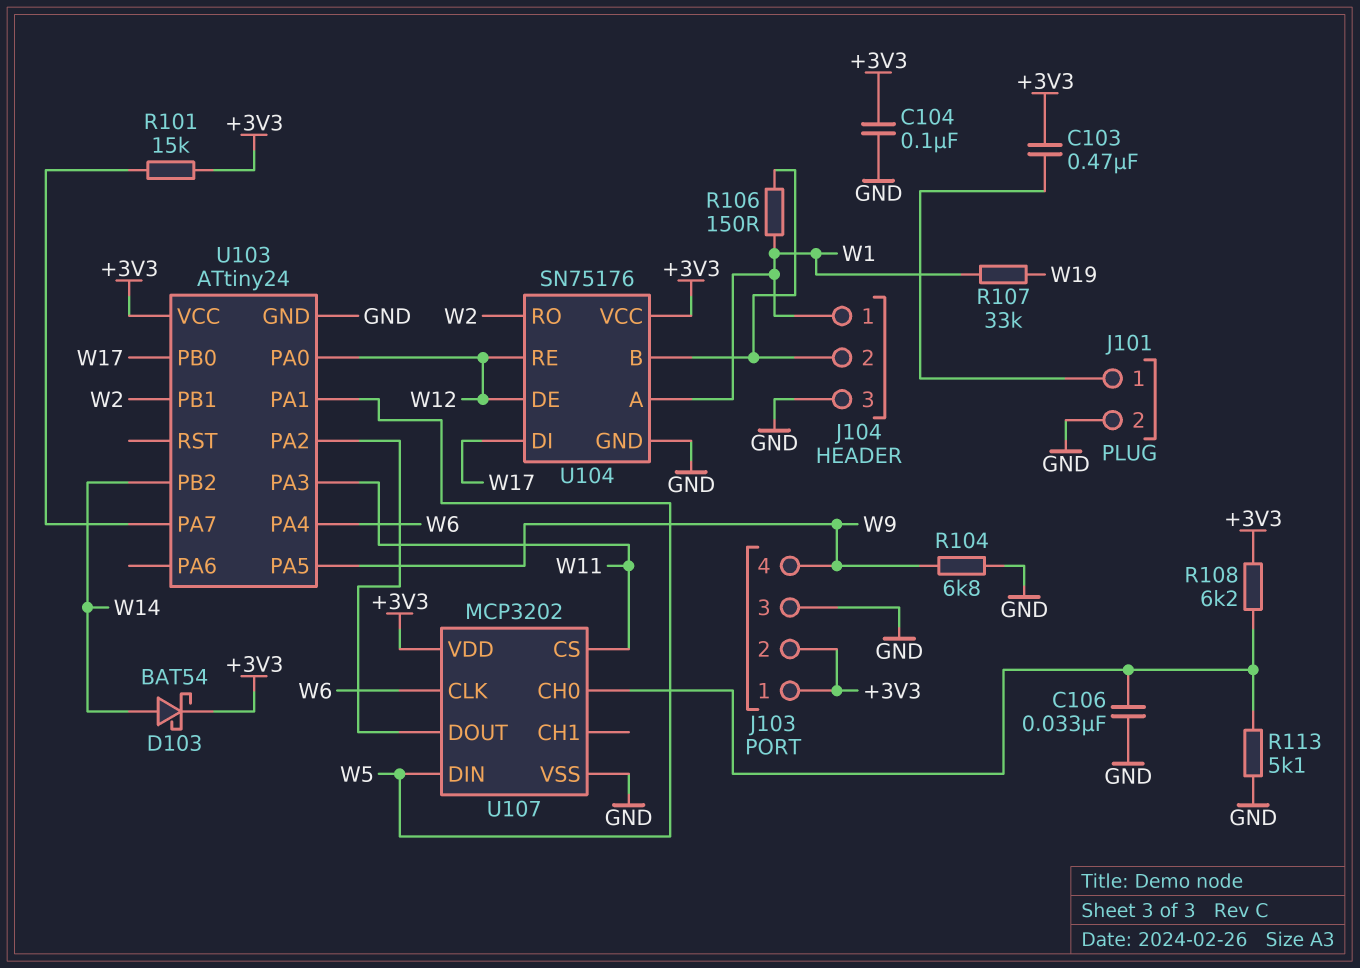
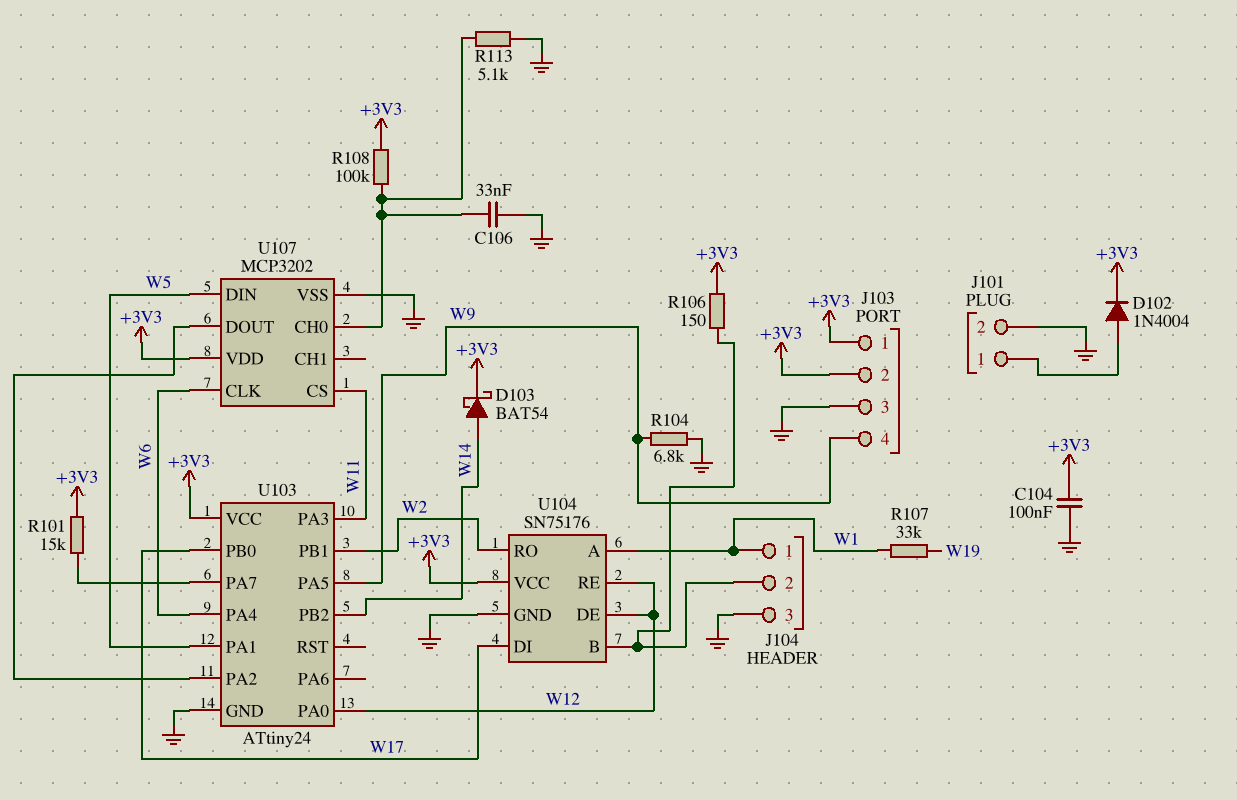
C103: 470nF (+3V3, J101/1) -> none
D102: none -> diode 1N4004 (A J101/1, K +3V3)
R106: 150 (J104/2, W1) -> 150 (+3V3, J104/2)
R108: 6.2k (+3V3, U107/CH0) -> 100k (+3V3, U107/CH0)

